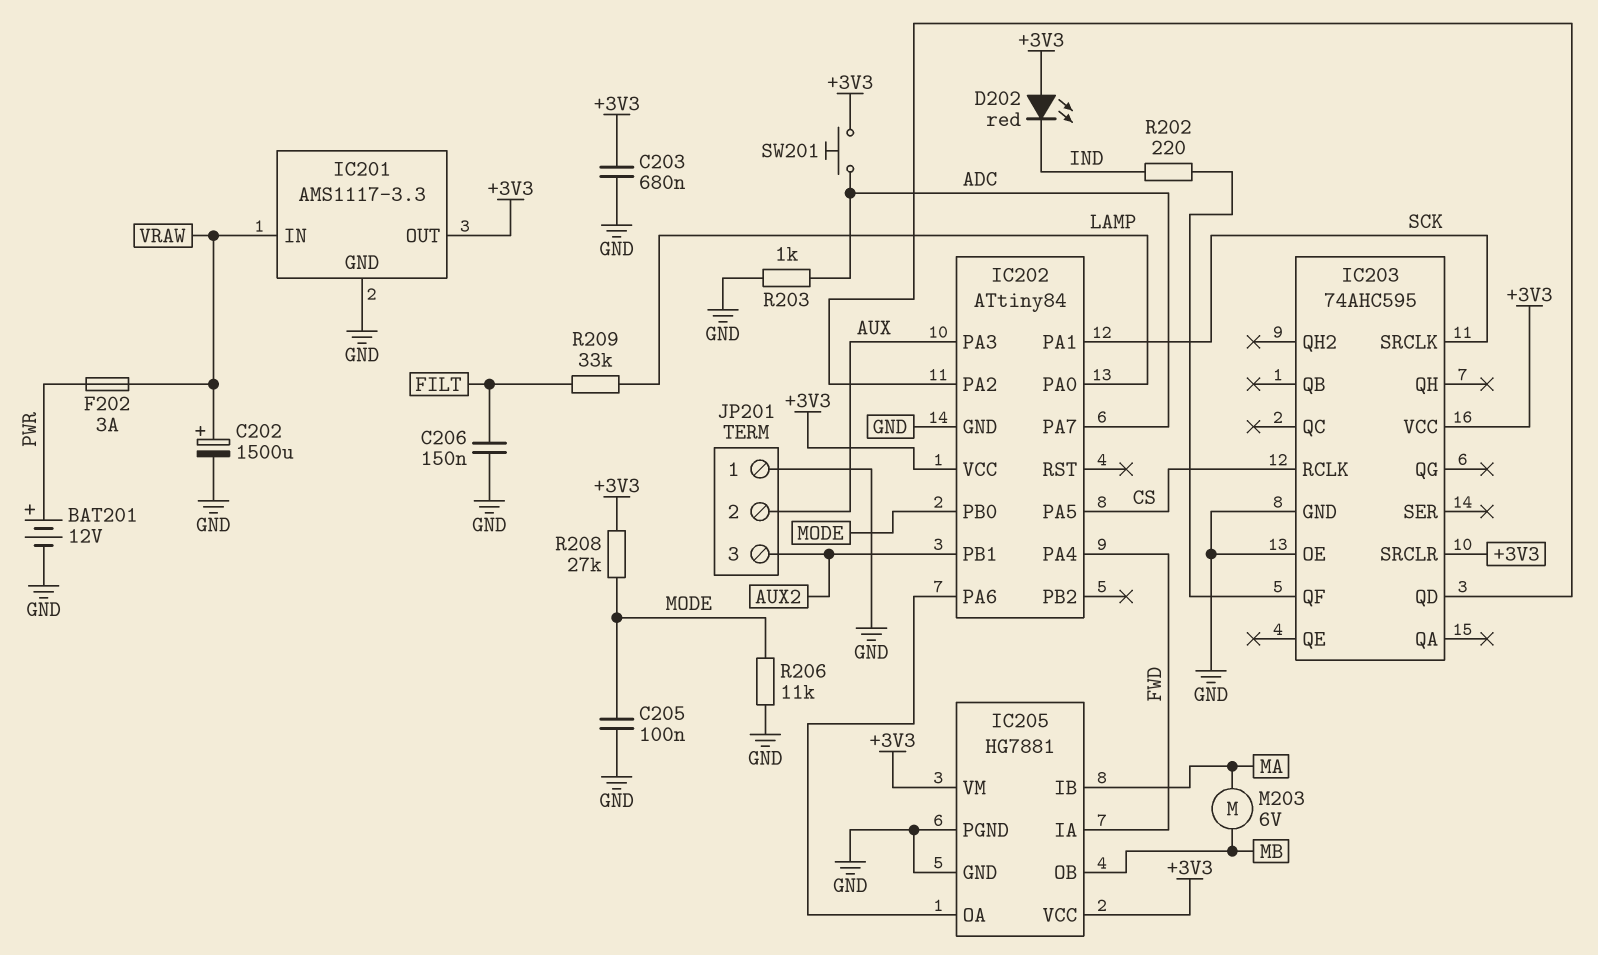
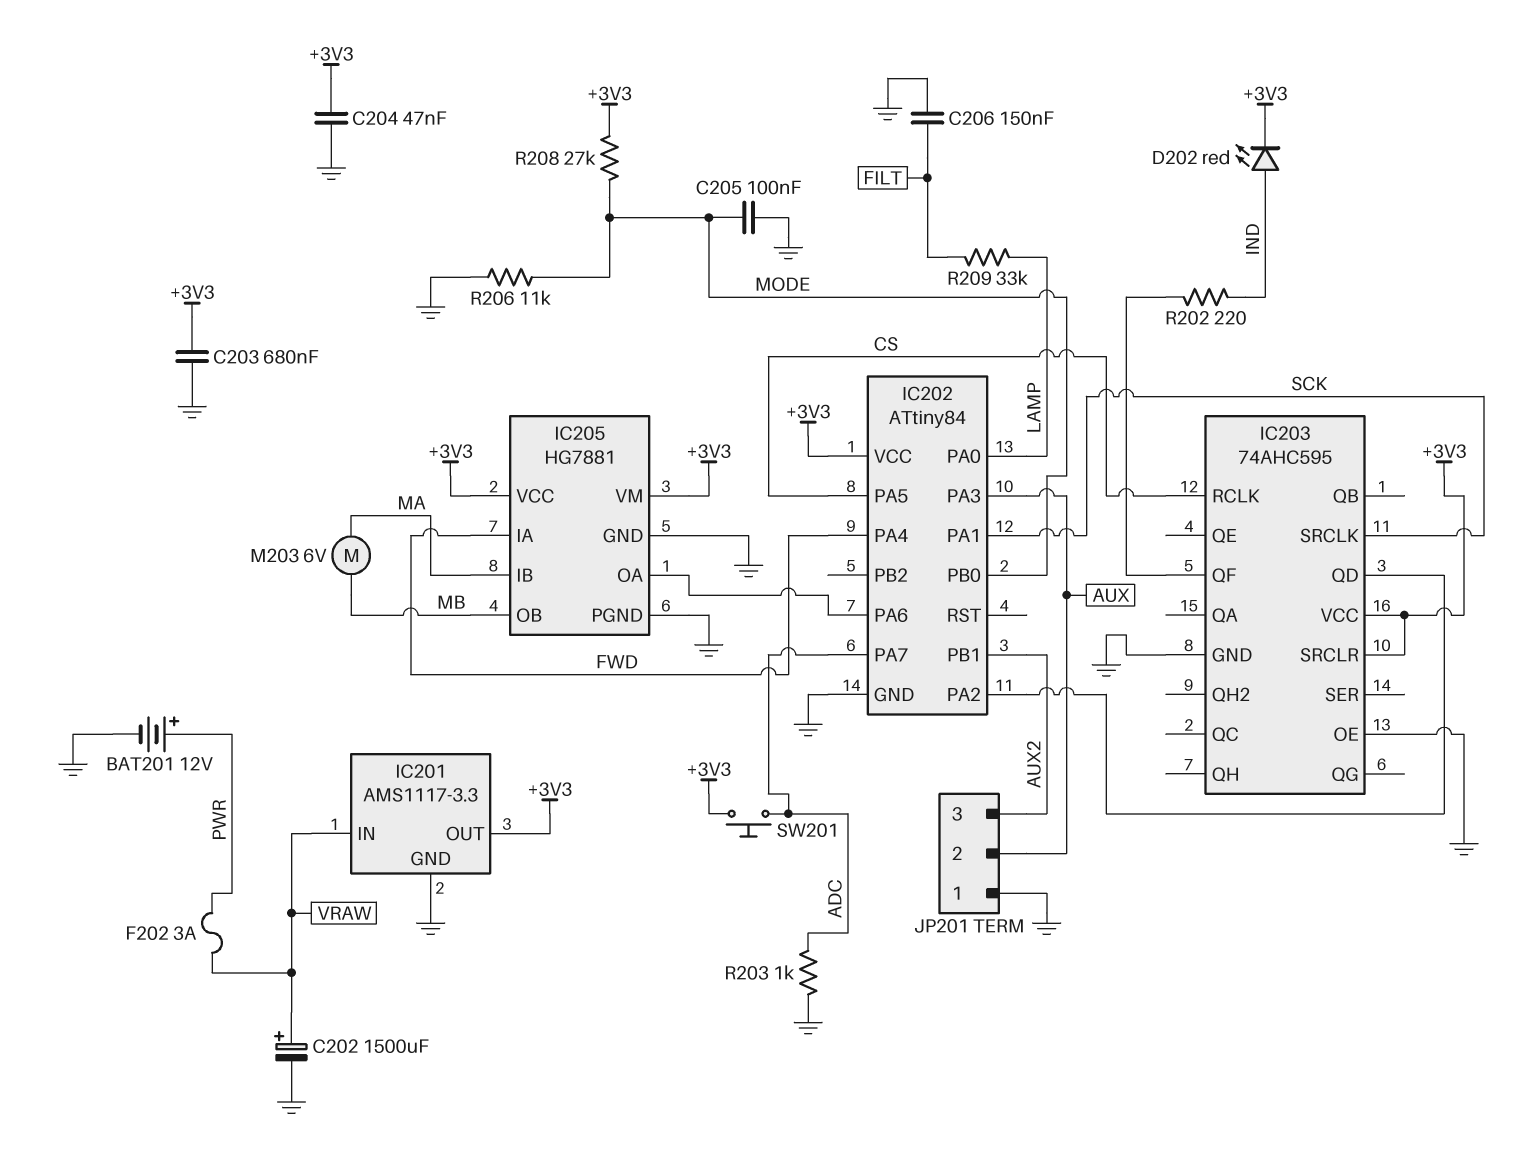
C204: none -> 47nF (+3V3, GND)
D202: LED red (A +3V3, K IND) -> LED red (A IND, K +3V3)

